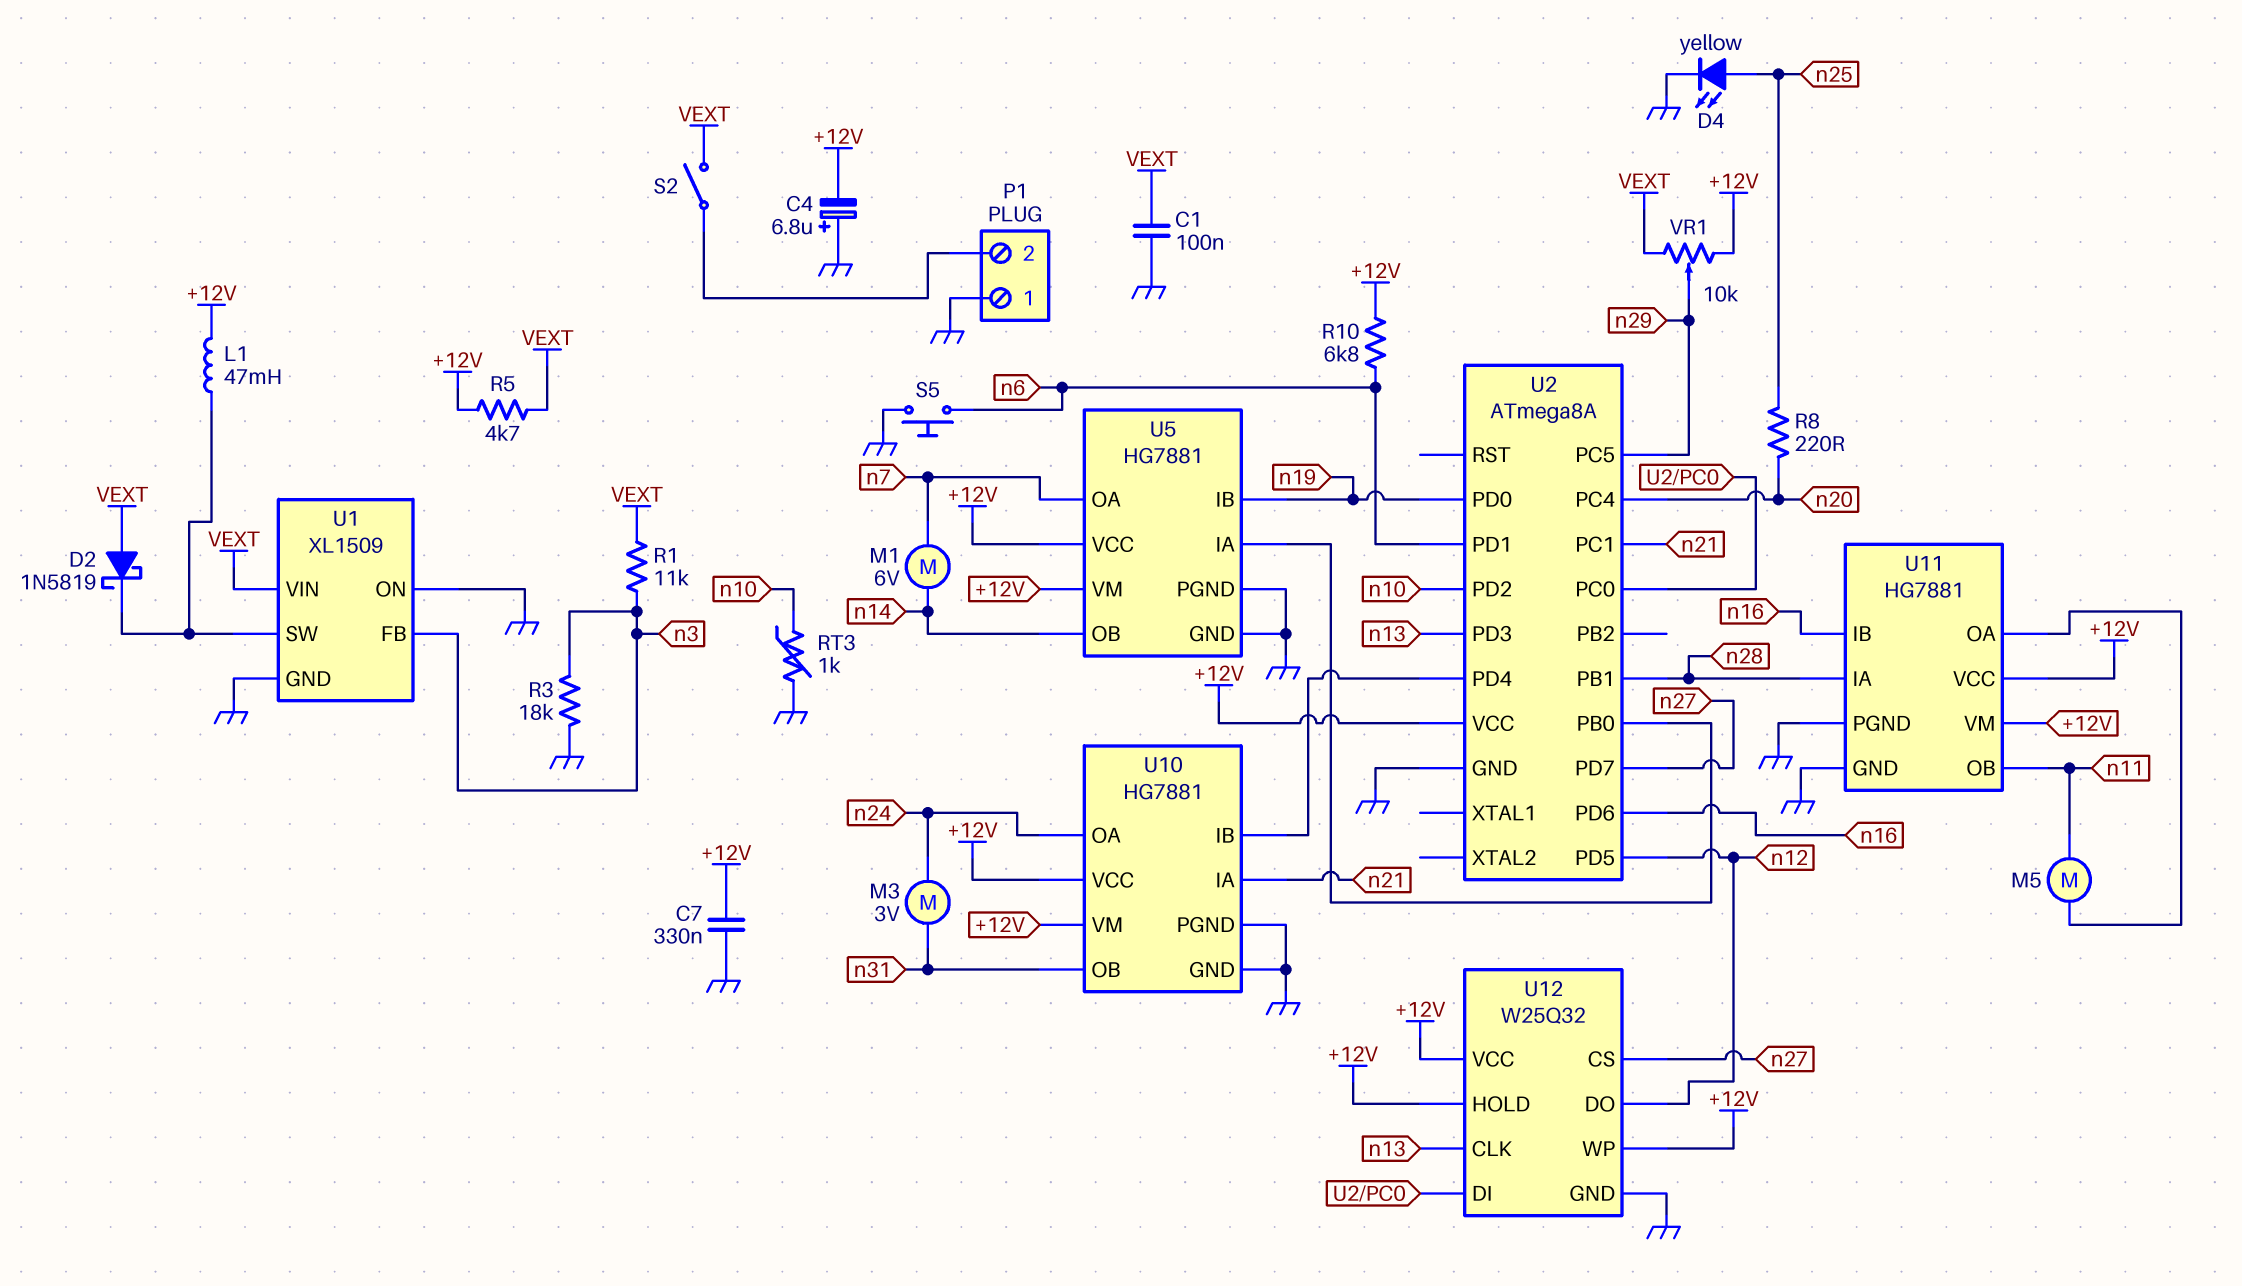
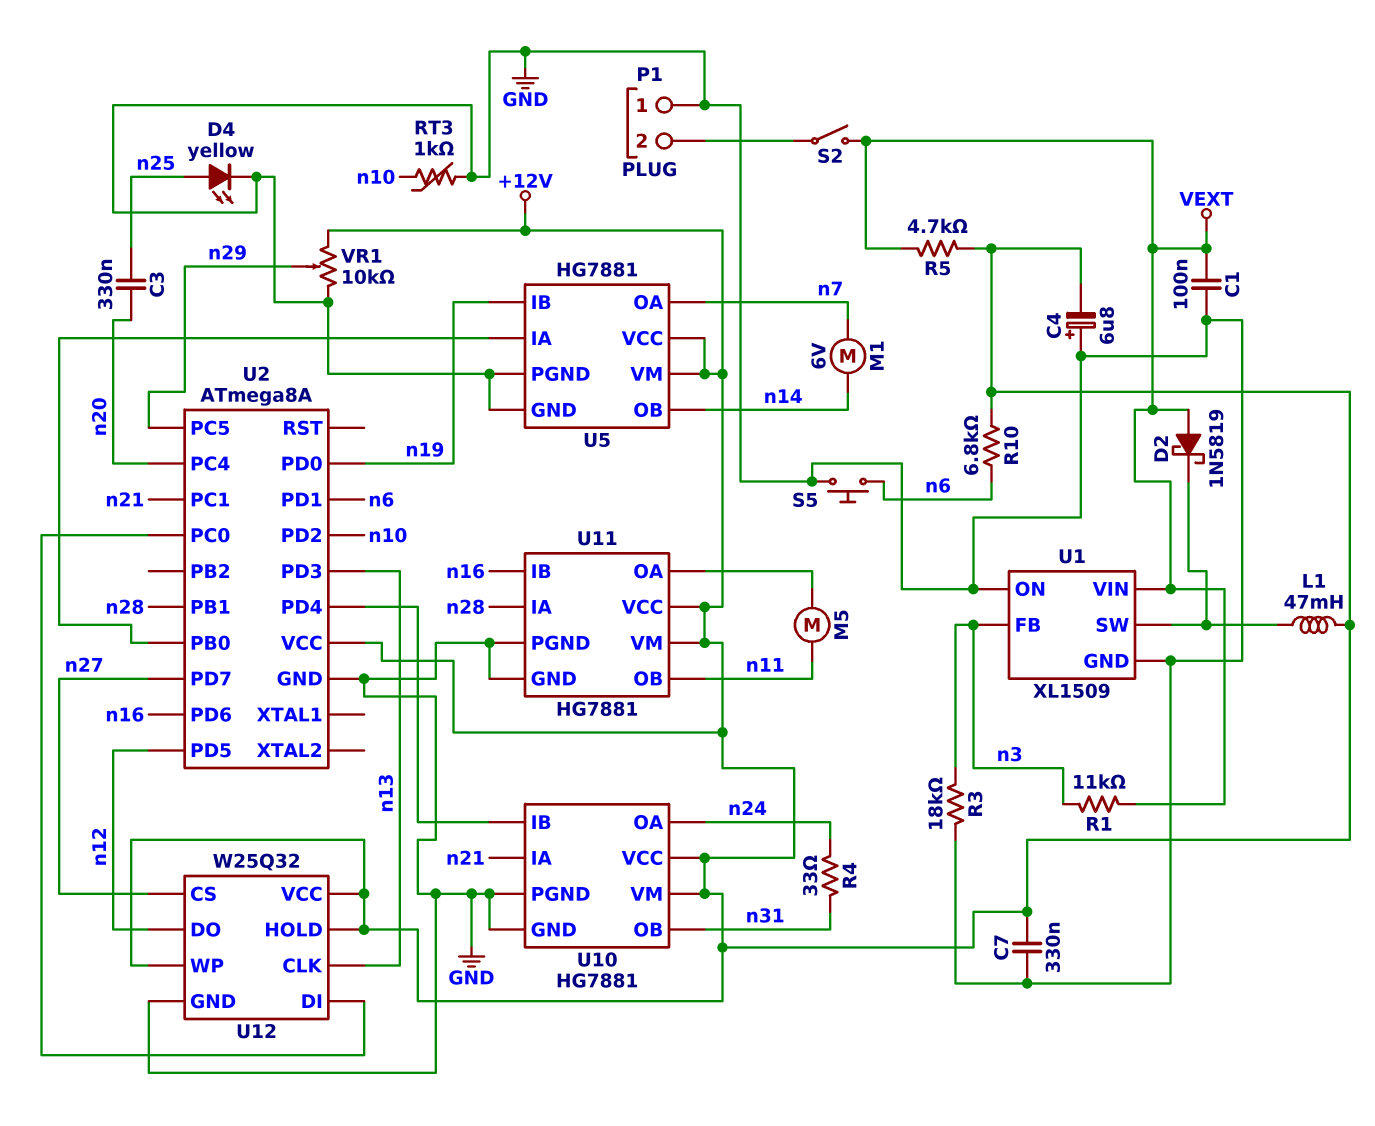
C3: none -> 330nF (n20, n25)
M3: motor 3V (n24, n31) -> none
R4: none -> 33 (n24, n31)
R8: 220 (n20, n25) -> none
VR1: 10k (+12V, VEXT, wiper n29) -> 10k (+12V, GND, wiper n29)

